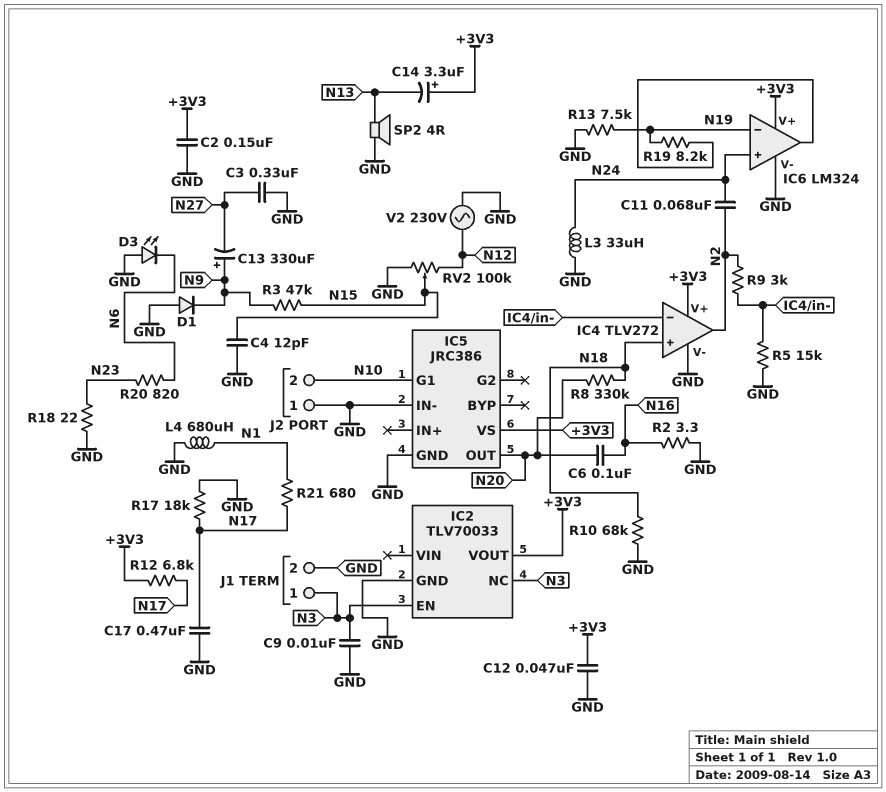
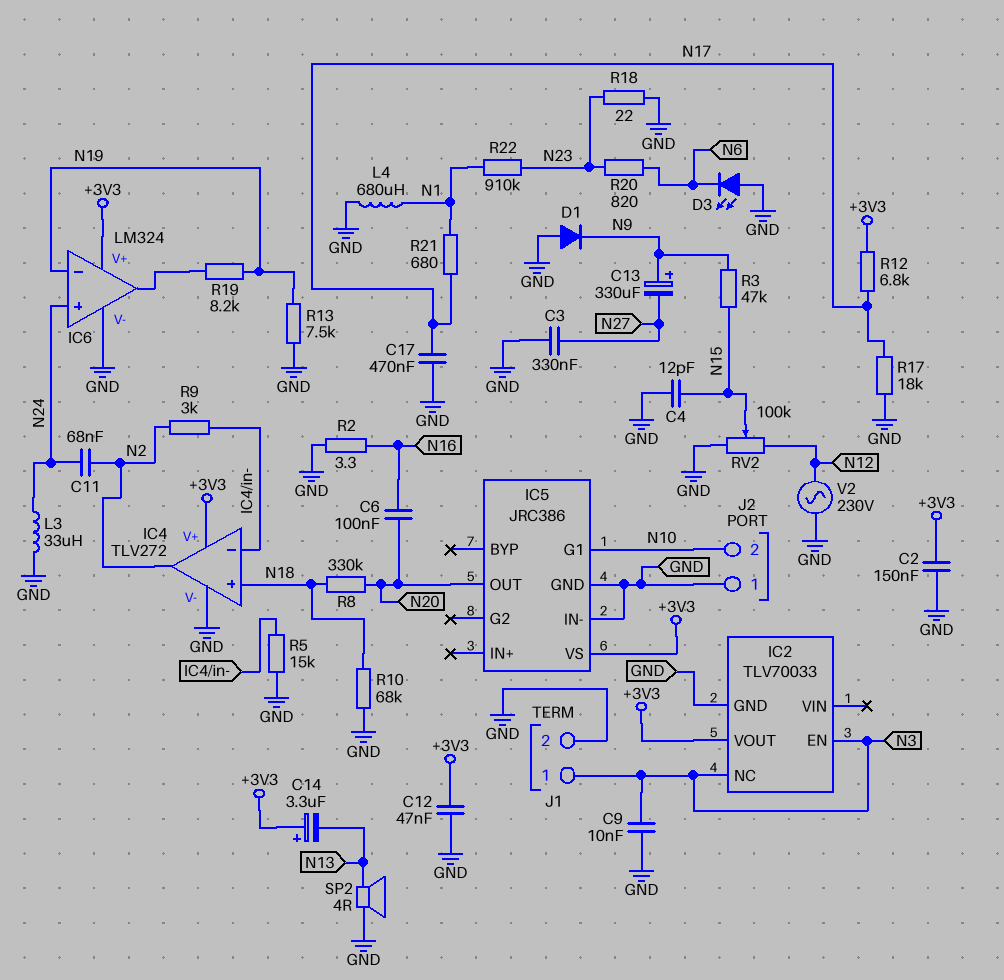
R22: none -> 910k (N1, N23)

